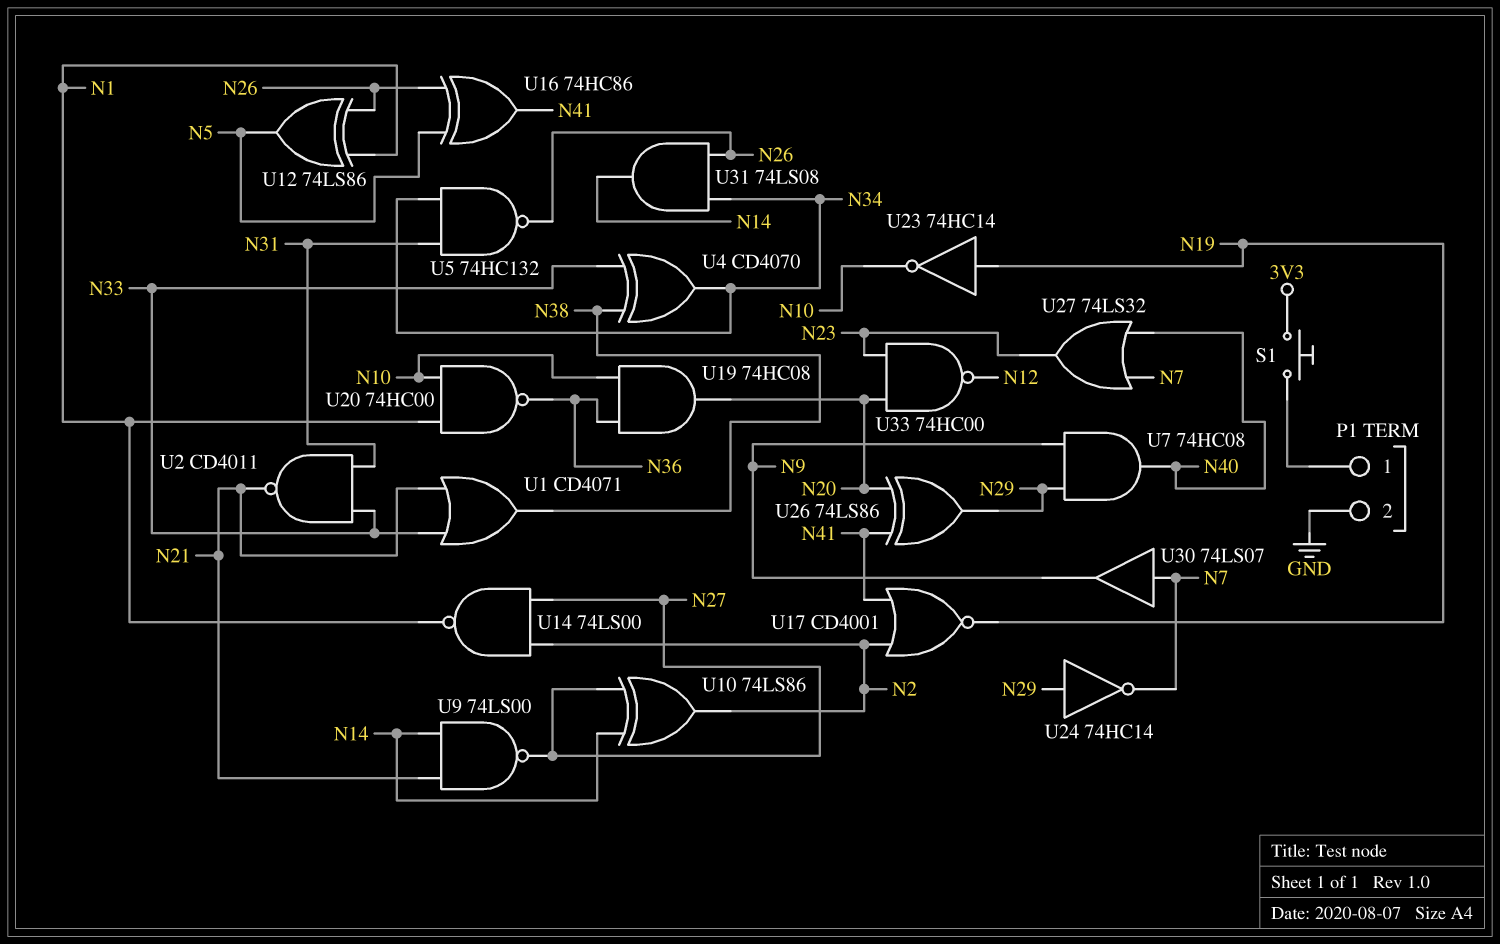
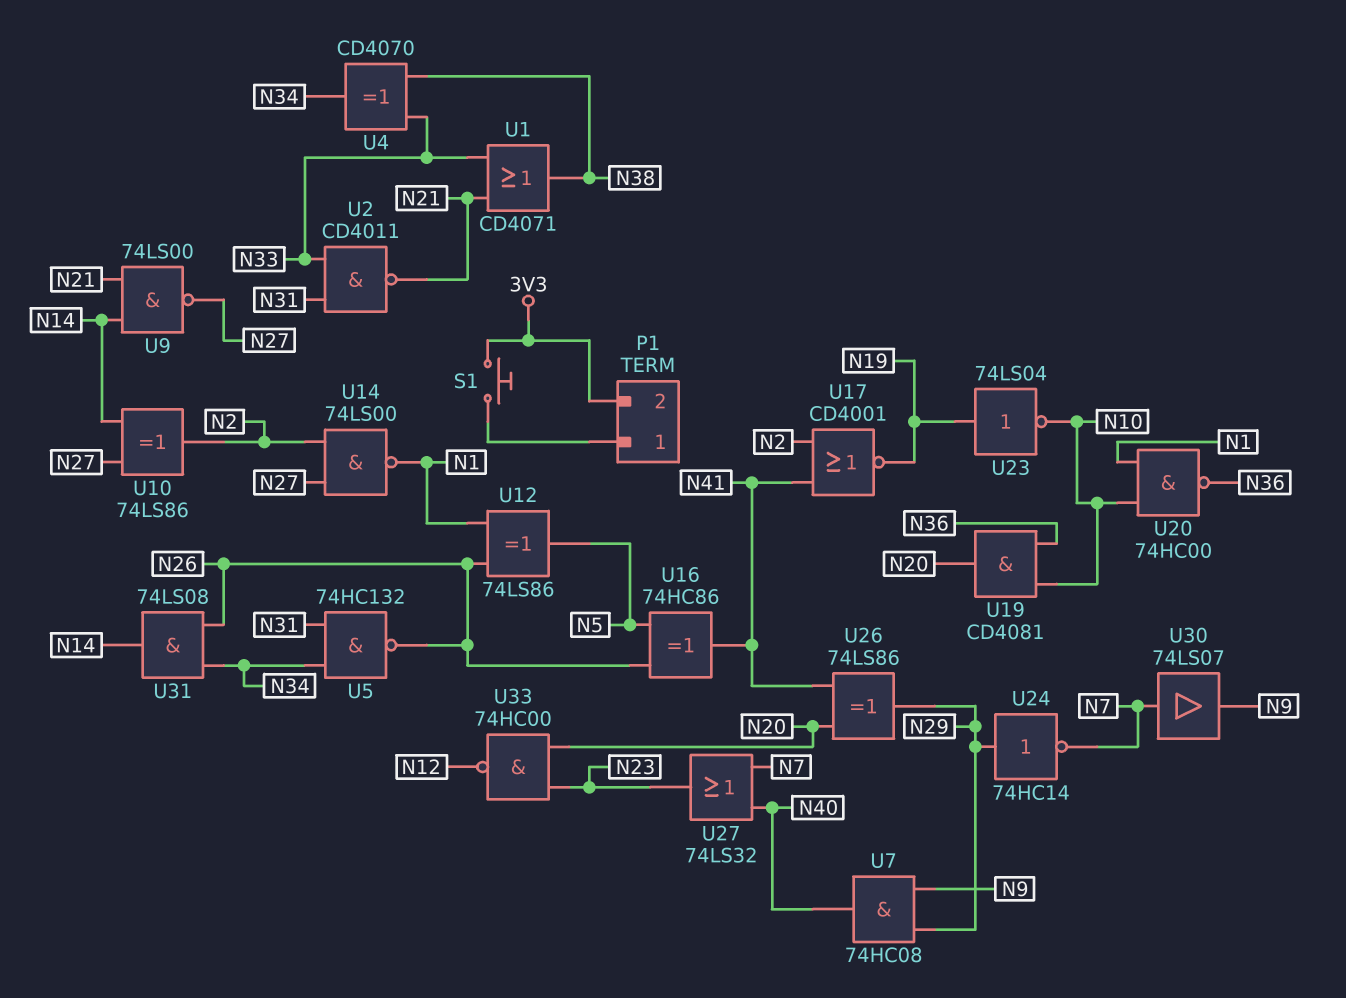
P1 pin 2: GND -> 3V3
U19: AND 74HC08 (in N10, in N36, out N20) -> AND CD4081 (in N10, in N36, out N20)
U23: NOT 74HC14 (in N19, out N10) -> NOT 74LS04 (in N19, out N10)

